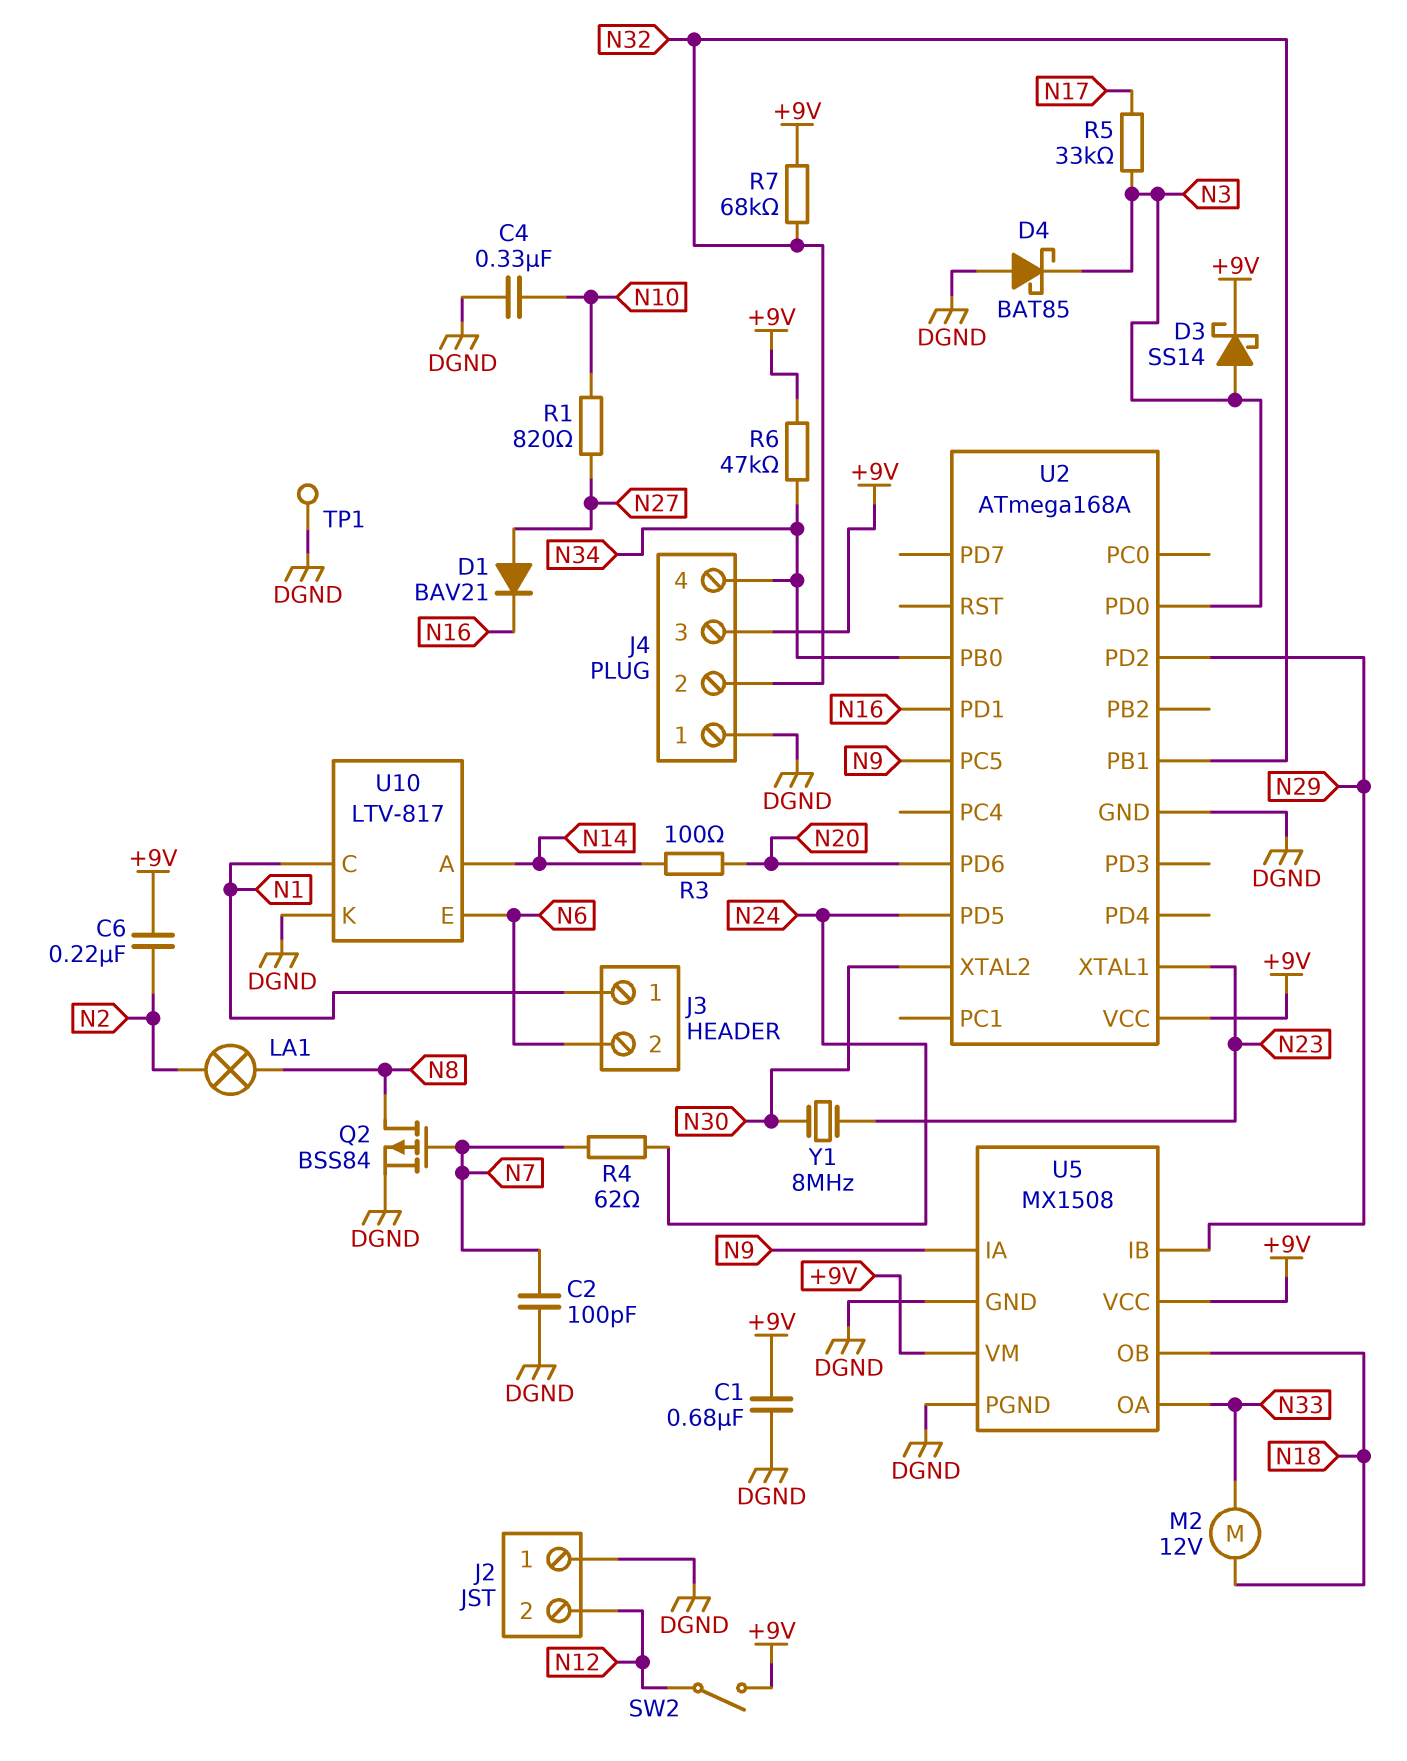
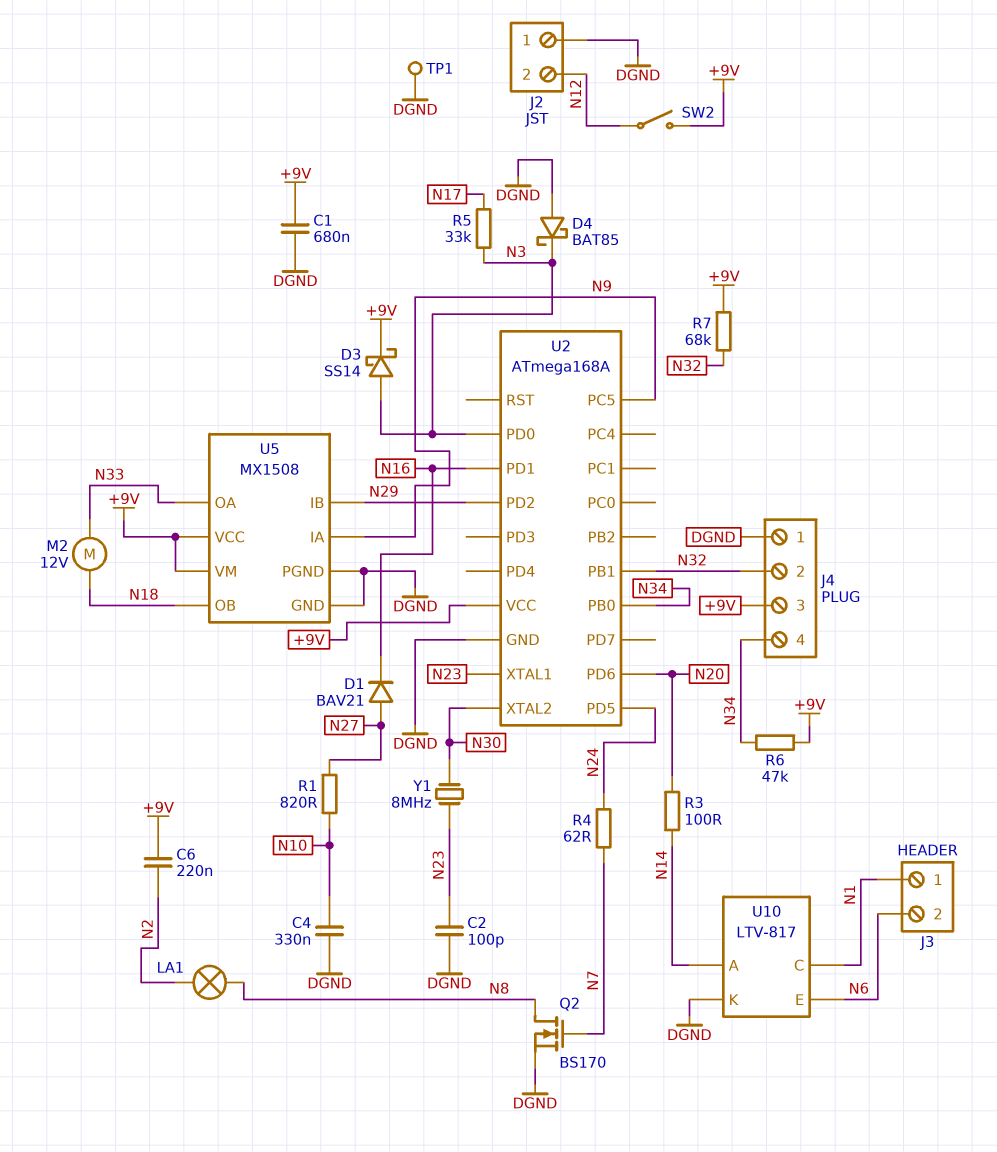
C2: 100pF (DGND, N7) -> 100pF (DGND, N23)
Q2: PMOS BSS84 (G N7, D N8, S DGND) -> NMOS BS170 (G N7, D N8, S DGND)

